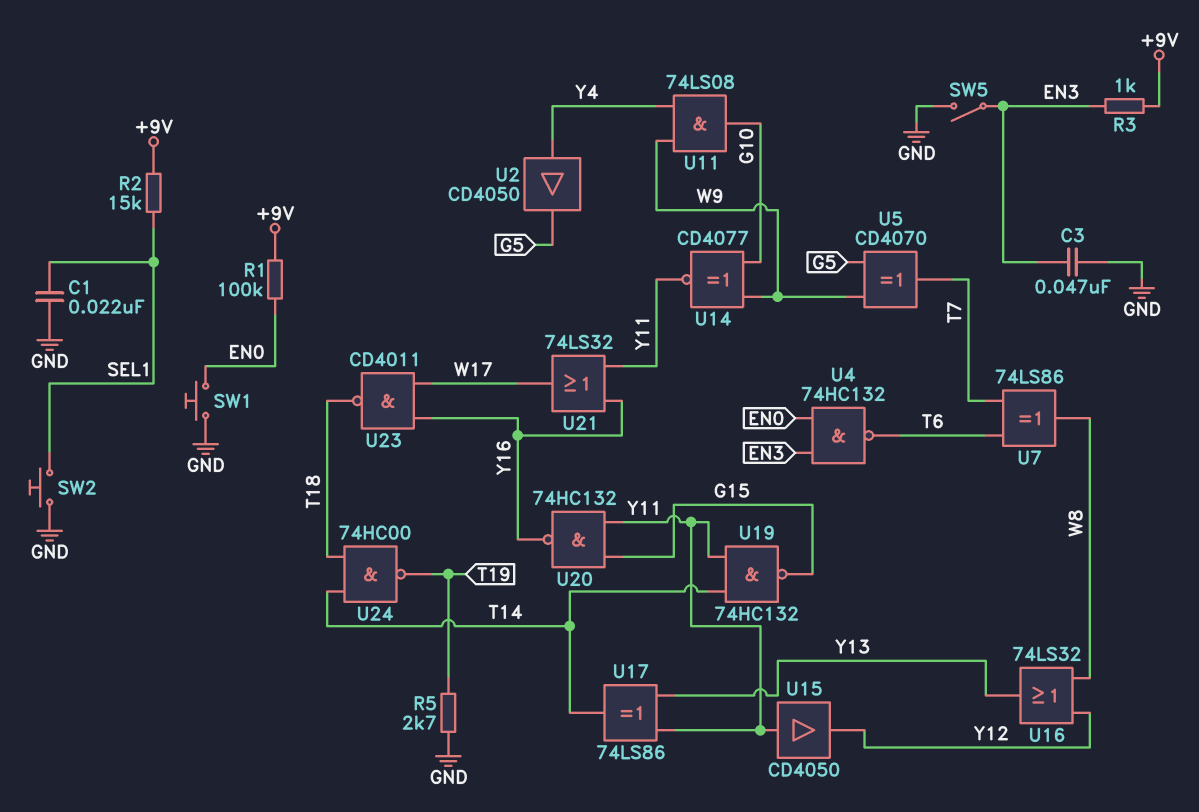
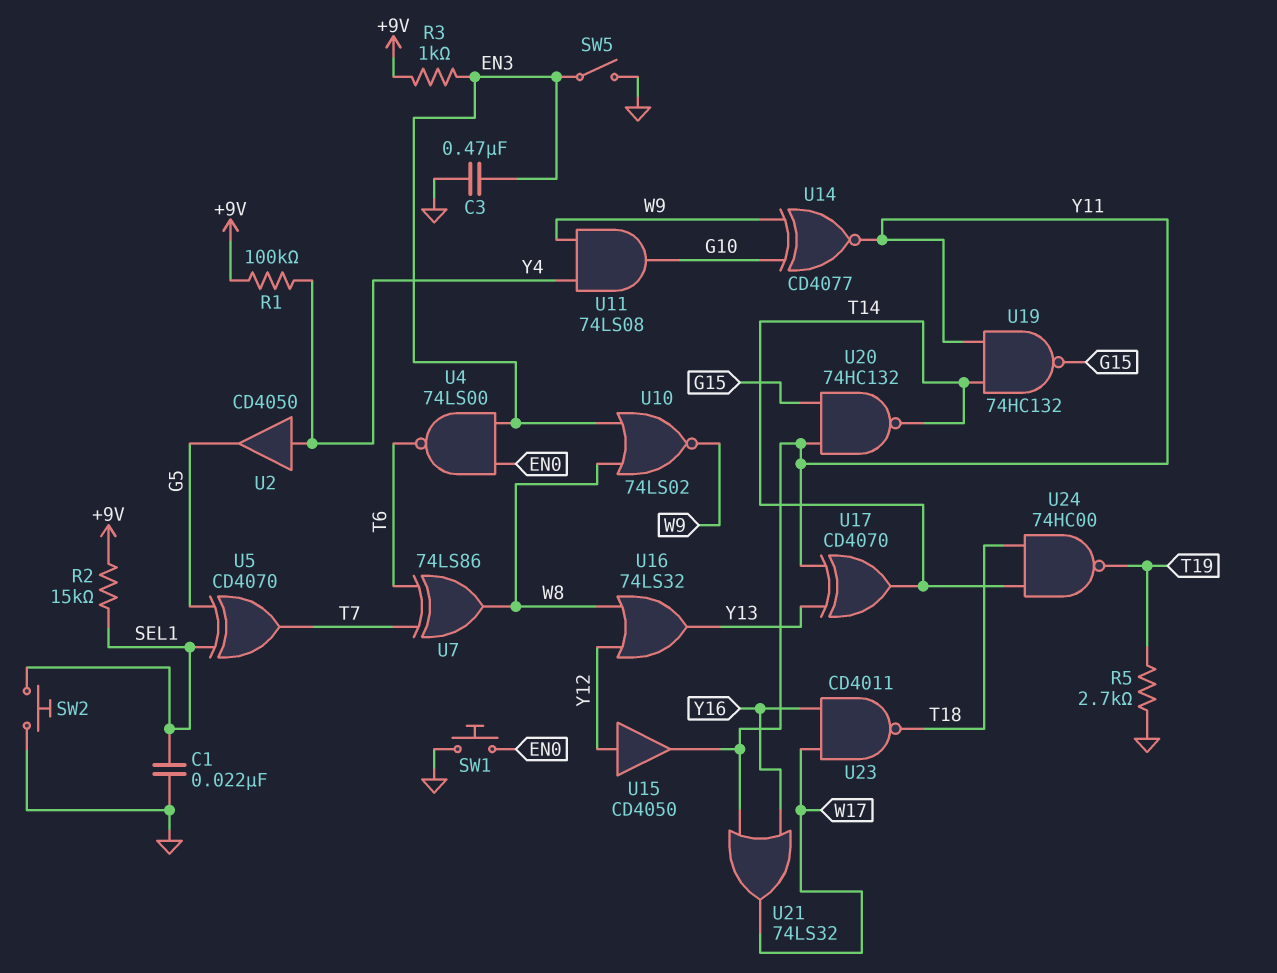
C3: 47nF (EN3, GND) -> 470nF (EN3, GND)
R1: 100k (+9V, EN0) -> 100k (+9V, Y4)
U4: NAND 74HC132 (in EN0, in EN3, out T6) -> NAND 74LS00 (in EN0, in EN3, out T6)
U5: XOR CD4070 (in G5, in W9, out T7) -> XOR CD4070 (in G5, in SEL1, out T7)
U10: none -> NOR 74LS02 (in EN3, in W8, out W9)
U15: buffer CD4050 (in Y11, out Y12) -> buffer CD4050 (in Y12, out Y11)
U17: XOR 74LS86 (in Y11, in Y13, out T14) -> XOR CD4070 (in Y11, in Y13, out T14)
U20: NAND 74HC132 (in G15, in Y11, out Y16) -> NAND 74HC132 (in G15, in Y11, out T14)

